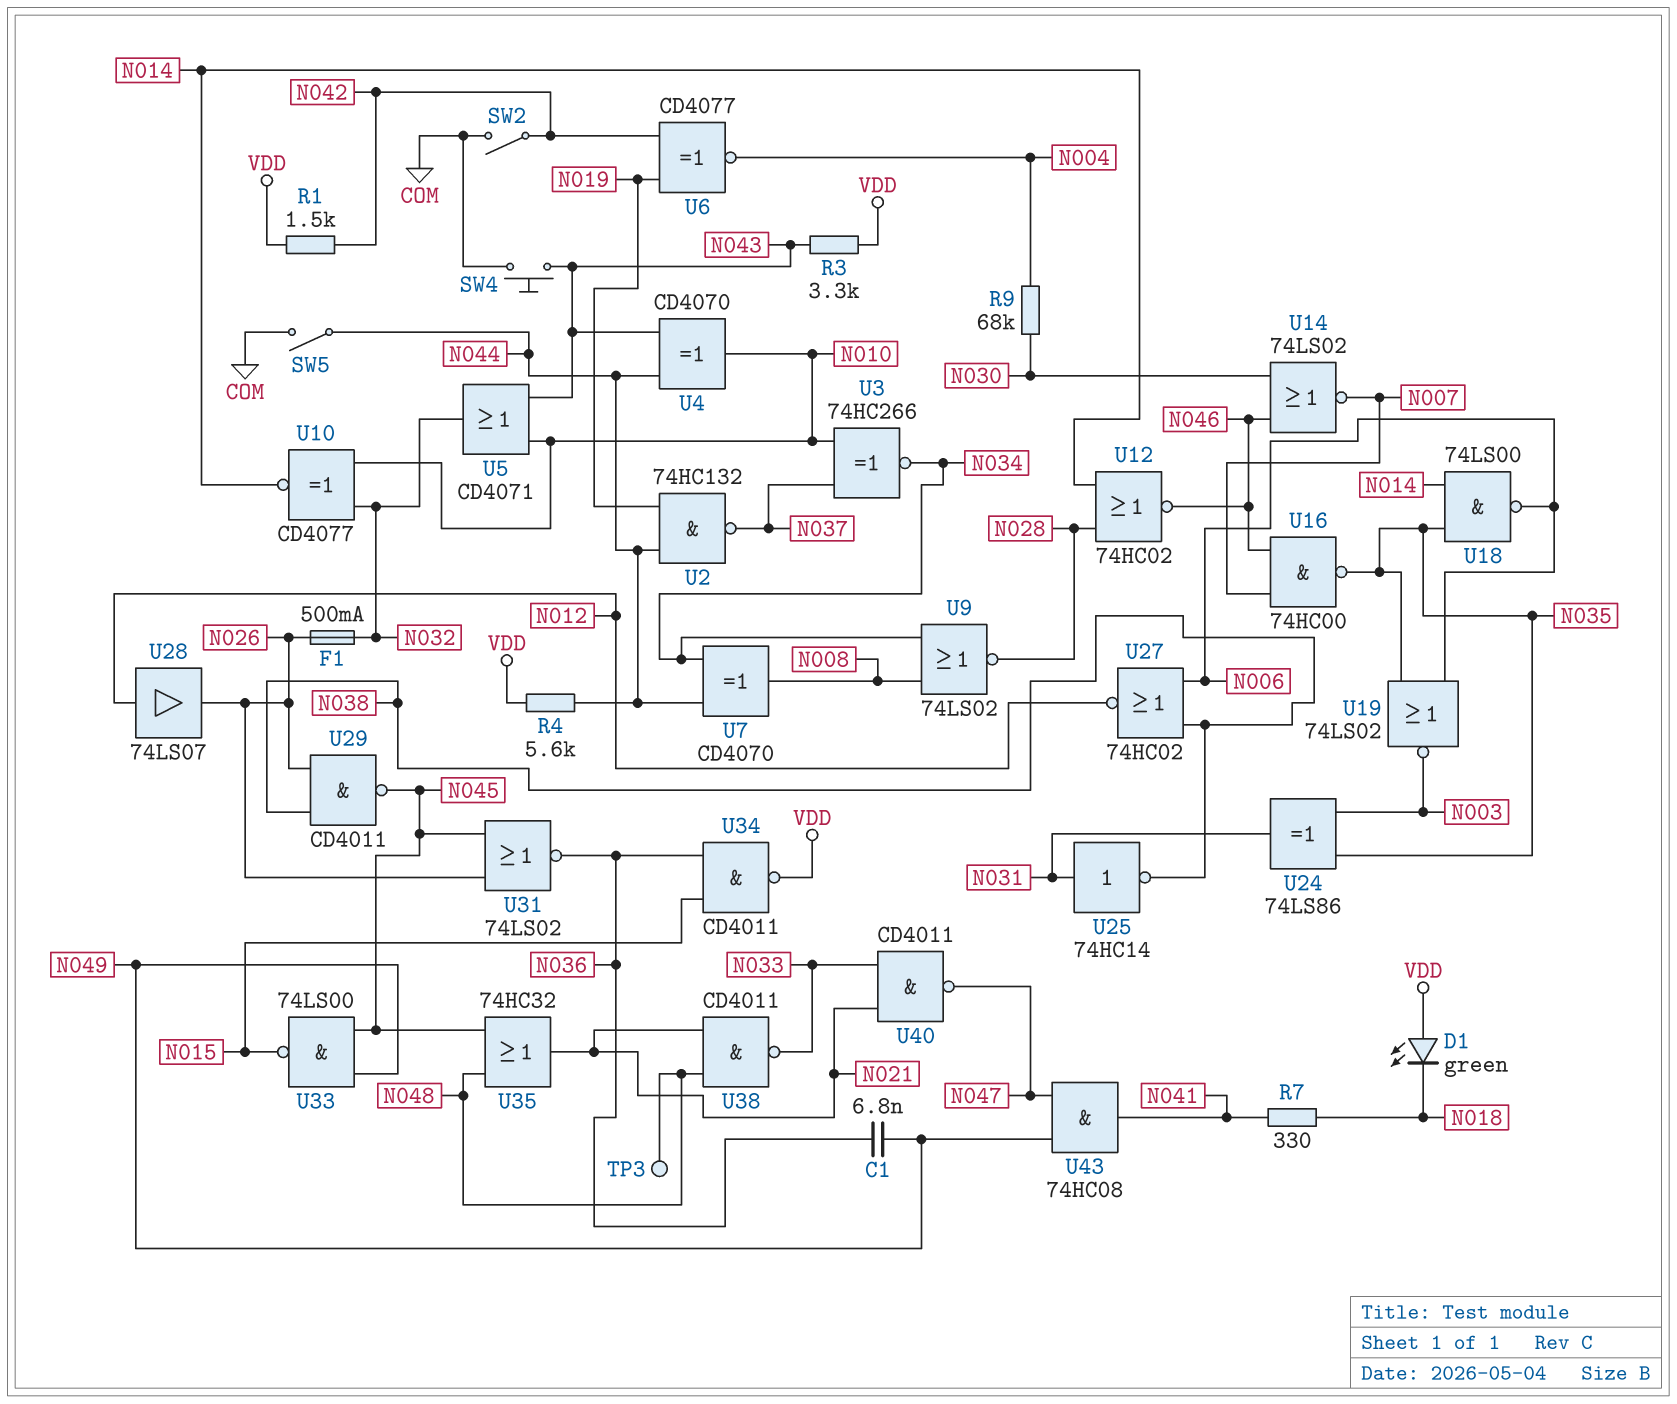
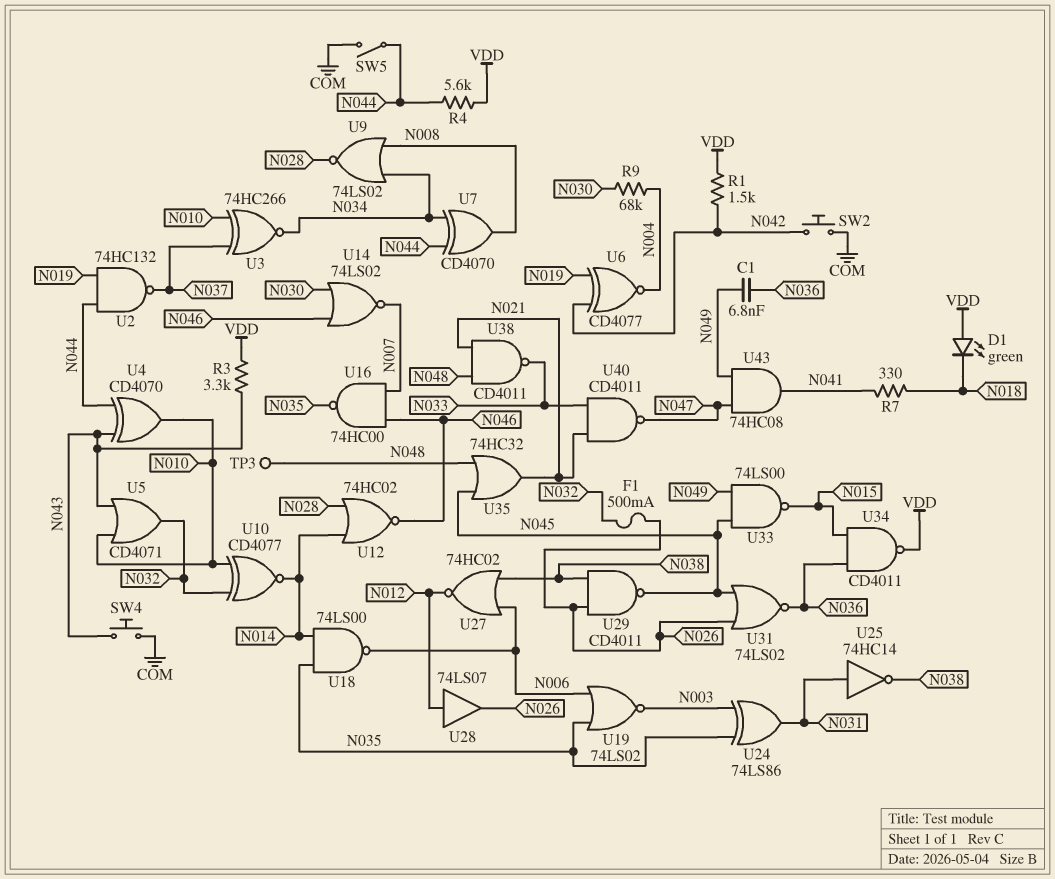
SW2: switch (COM, N042) -> button (COM, N042)

